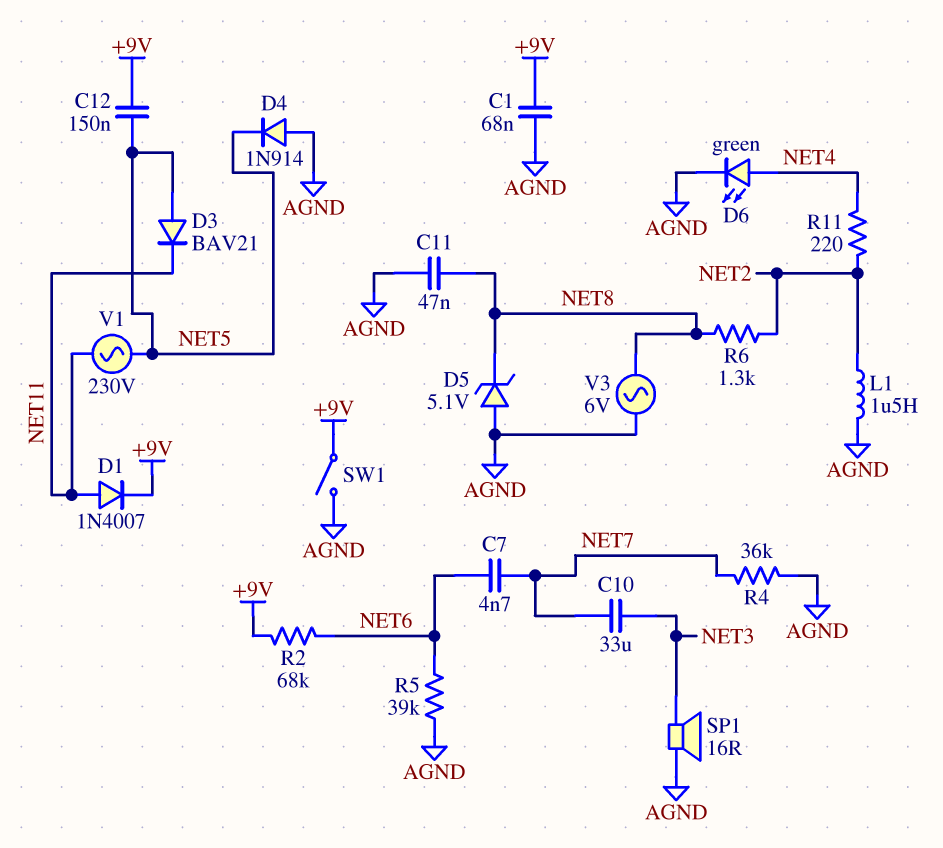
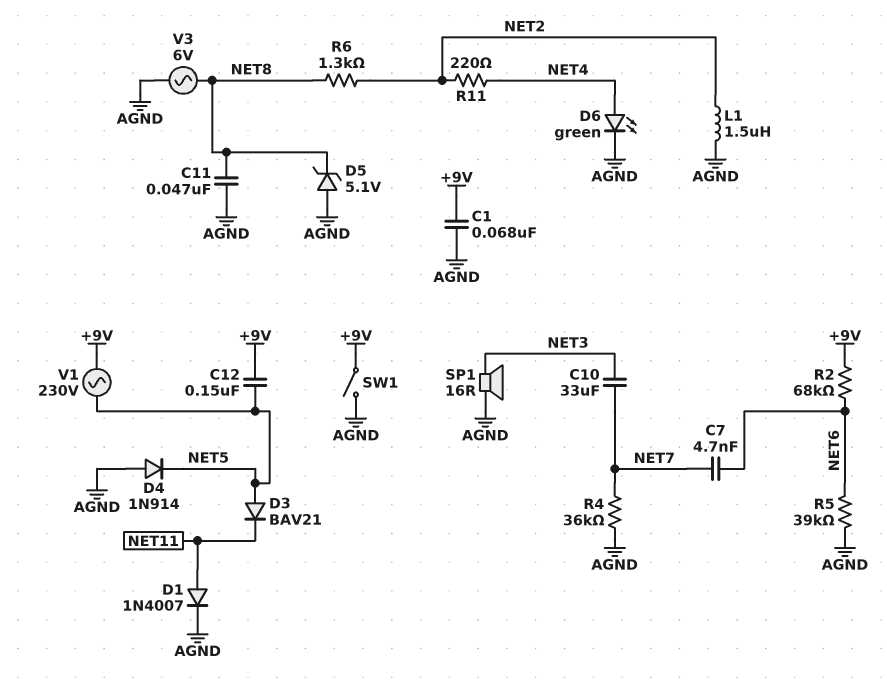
D1: diode 1N4007 (A NET11, K +9V) -> diode 1N4007 (A NET11, K AGND)
V1: AC 230V (NET5, NET11) -> AC 230V (+9V, NET5)

